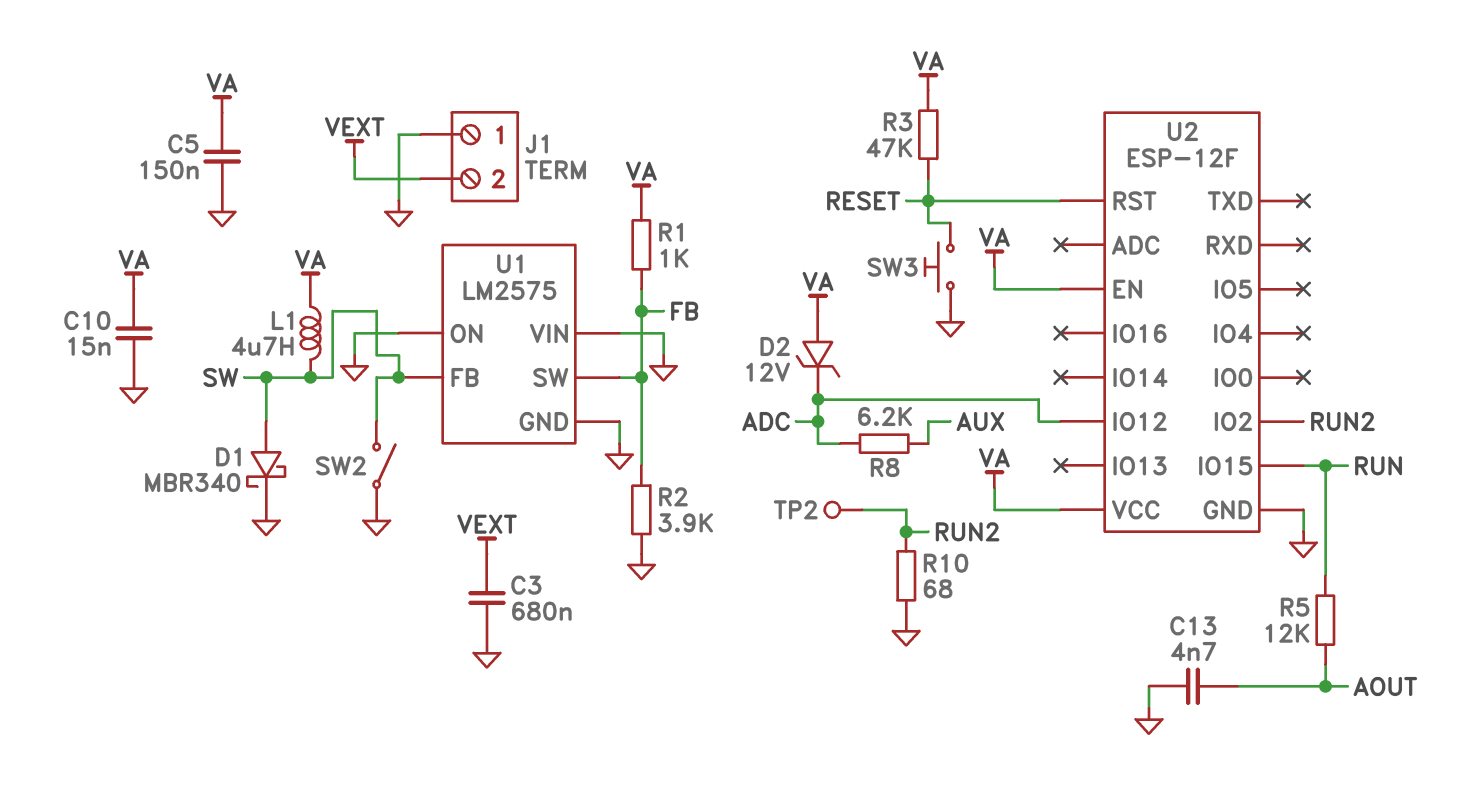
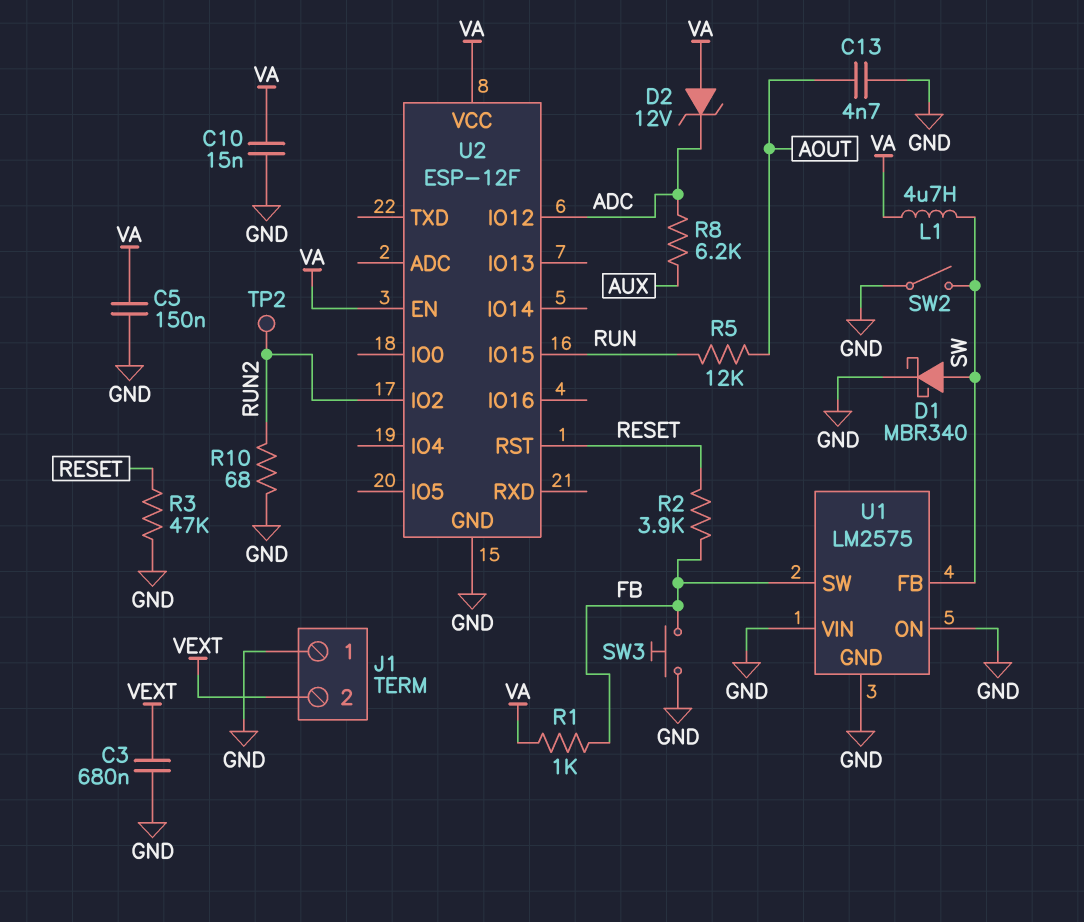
R2: 3.9k (FB, GND) -> 3.9k (FB, RESET)
R3: 47k (RESET, VA) -> 47k (GND, RESET)
SW3: button (GND, RESET) -> button (FB, GND)

